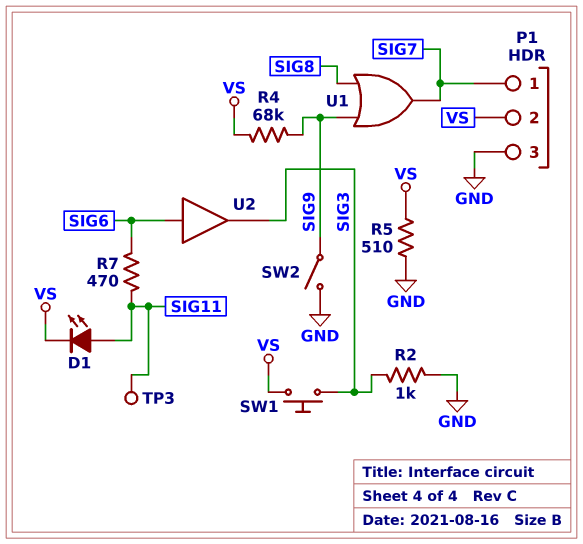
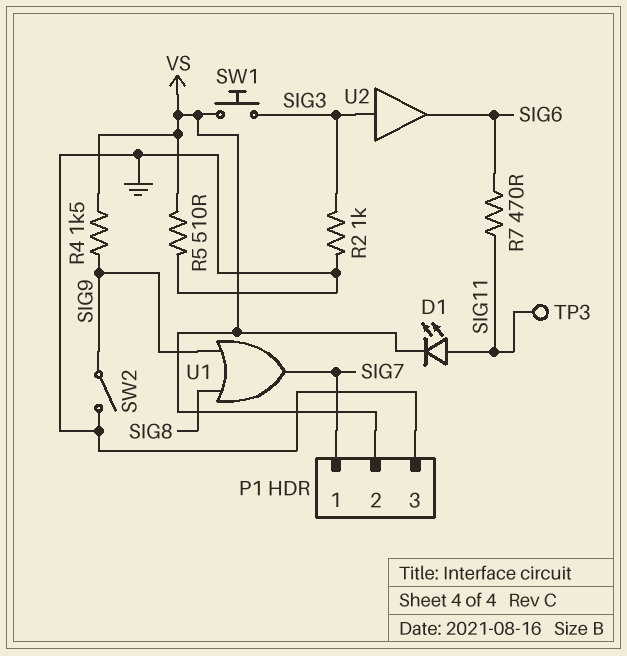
R4: 68k (SIG9, VS) -> 1.5k (SIG9, VS)
U2: buffer (in SIG6, out SIG3) -> buffer (in SIG3, out SIG6)

